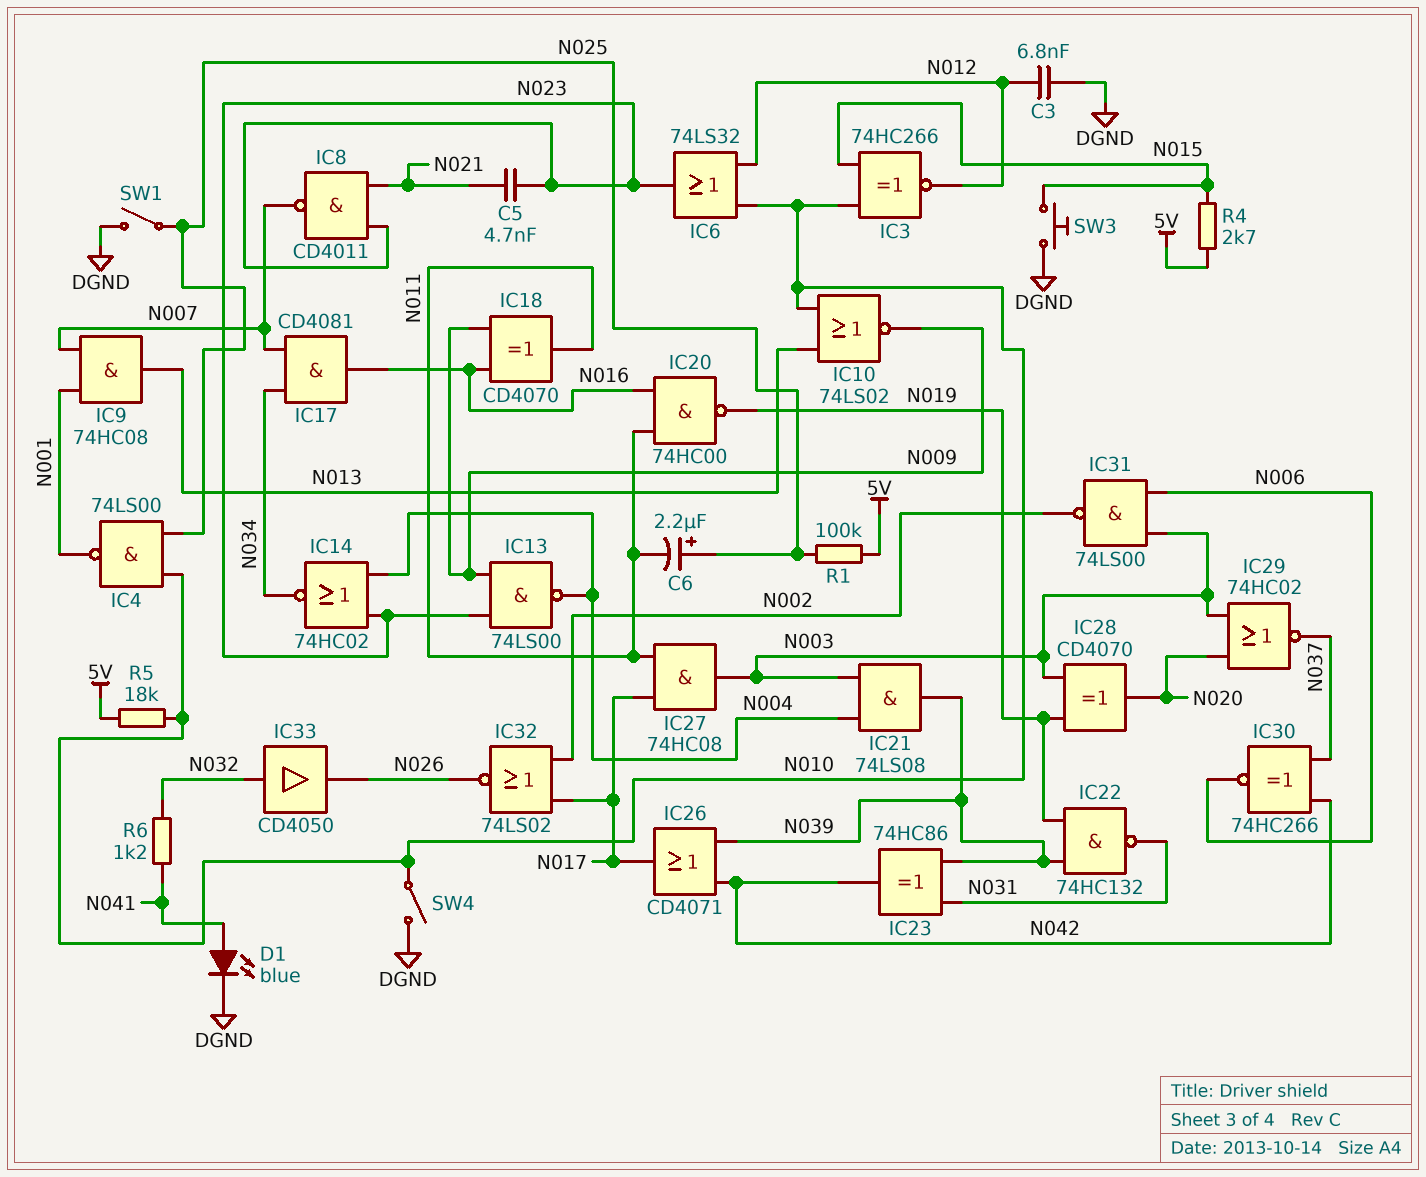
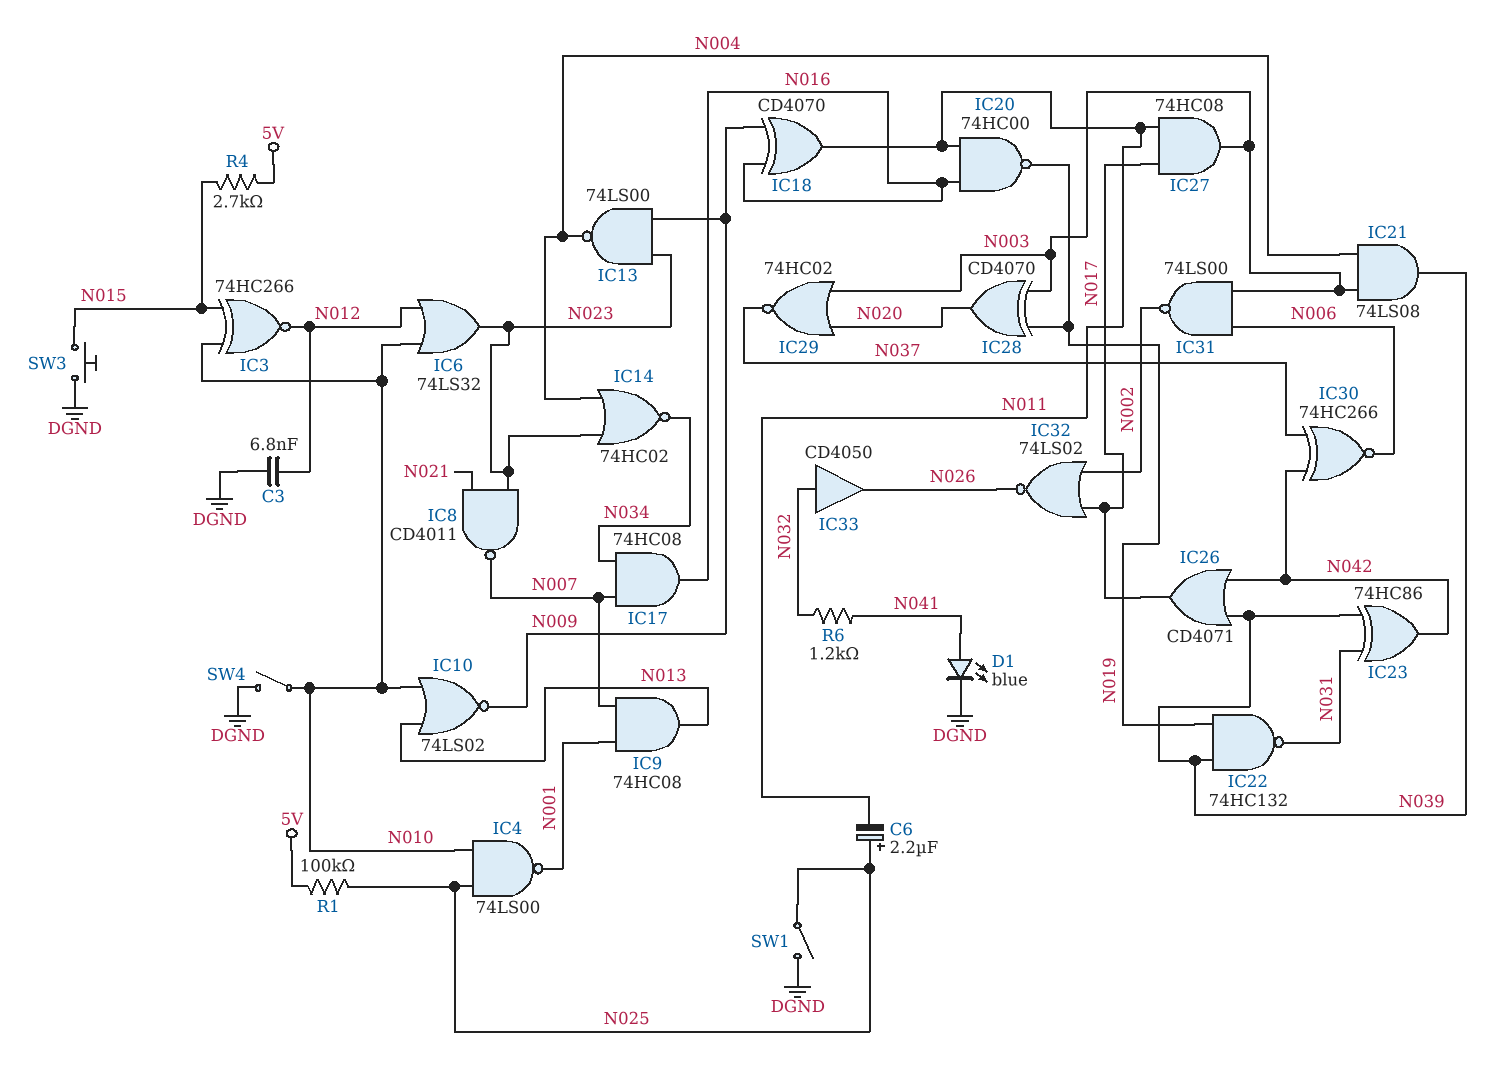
C5: 4.7nF (N021, N023) -> none
IC17: AND CD4081 (in N007, in N034, out N016) -> AND 74HC08 (in N007, in N034, out N016)
R5: 18k (5V, N010) -> none

